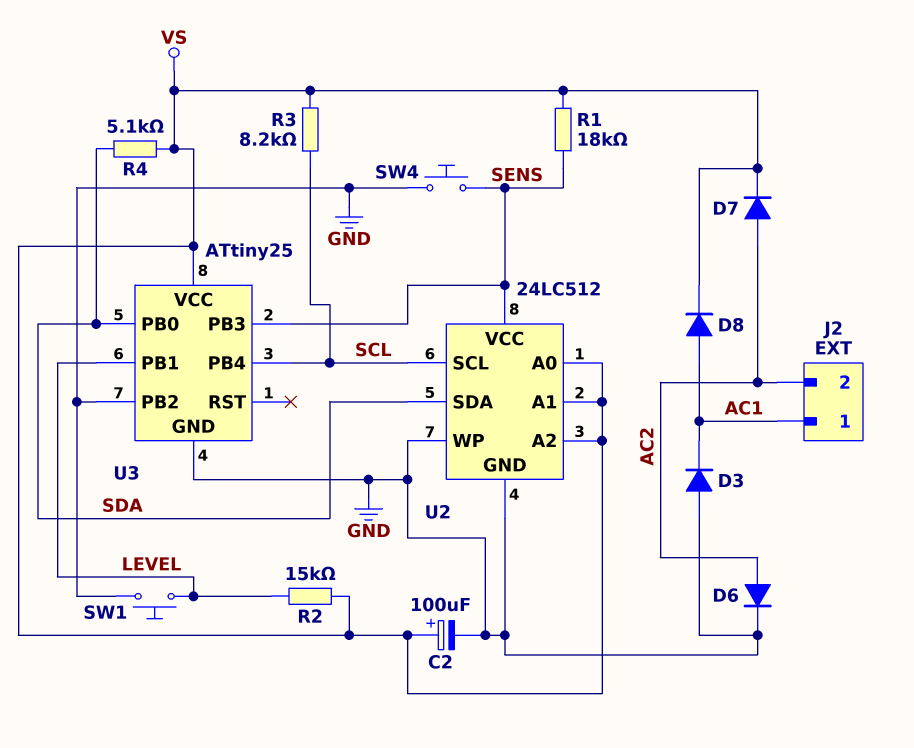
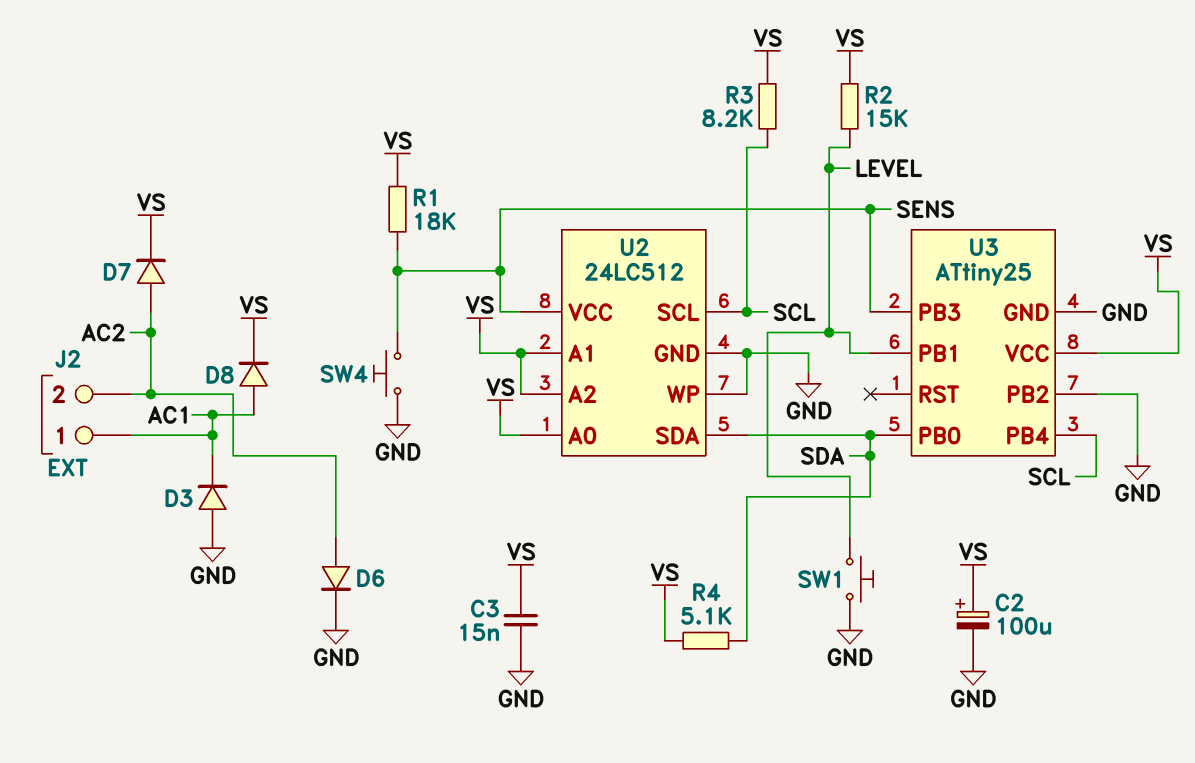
C3: none -> 15nF (GND, VS)

